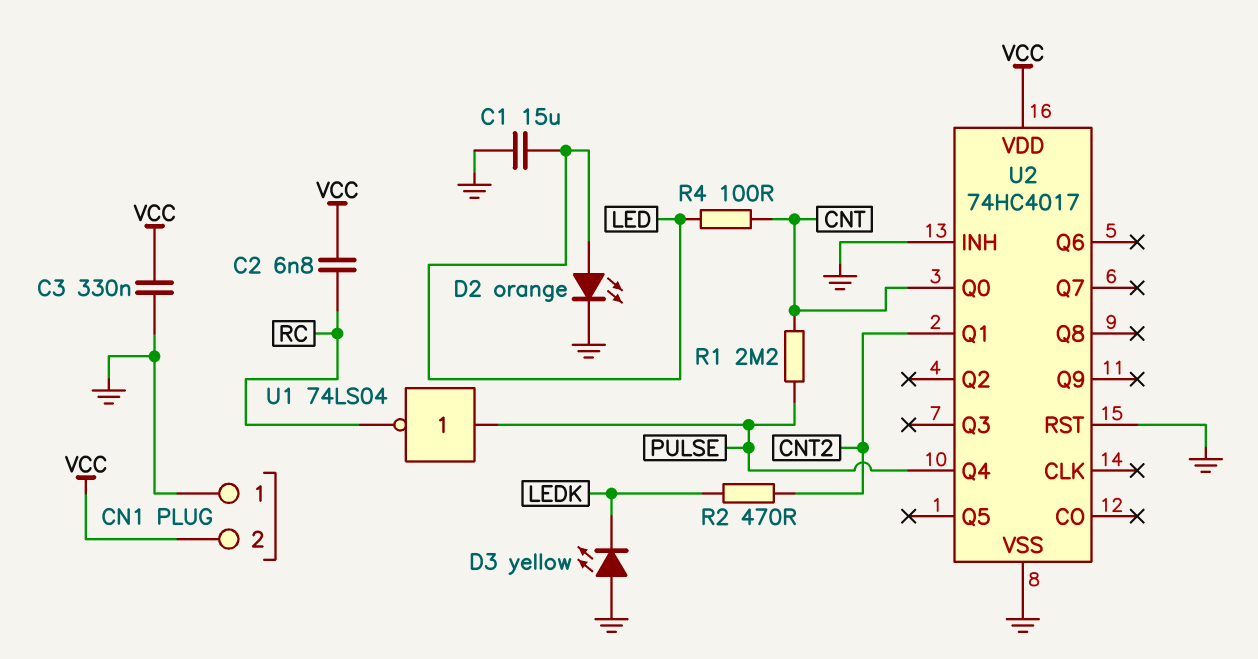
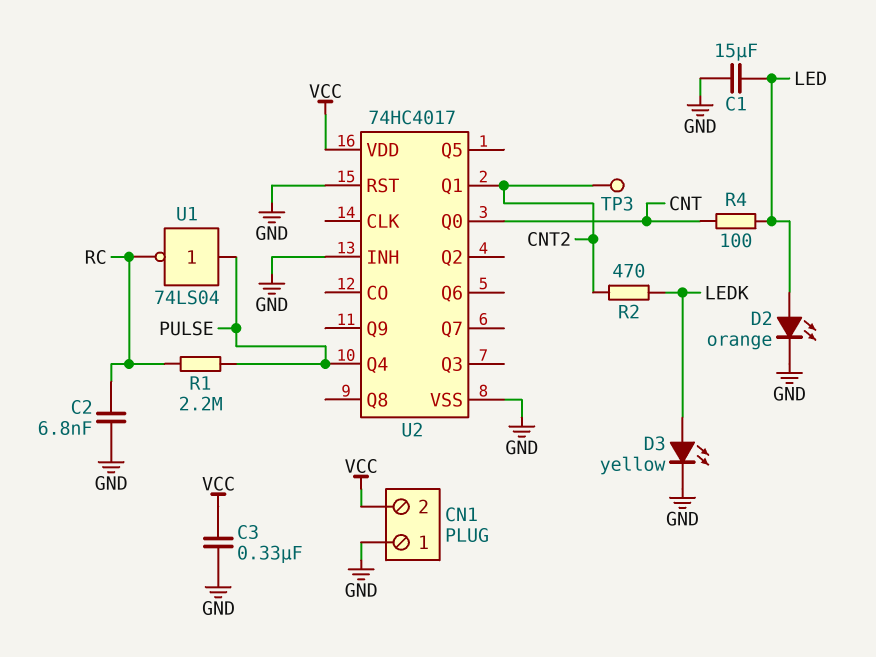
C2: 6.8nF (RC, VCC) -> 6.8nF (GND, RC)
D3: LED yellow (A GND, K LEDK) -> LED yellow (A LEDK, K GND)
R1: 2.2M (CNT, PULSE) -> 2.2M (PULSE, RC)
TP3: none -> test point (CNT2)

